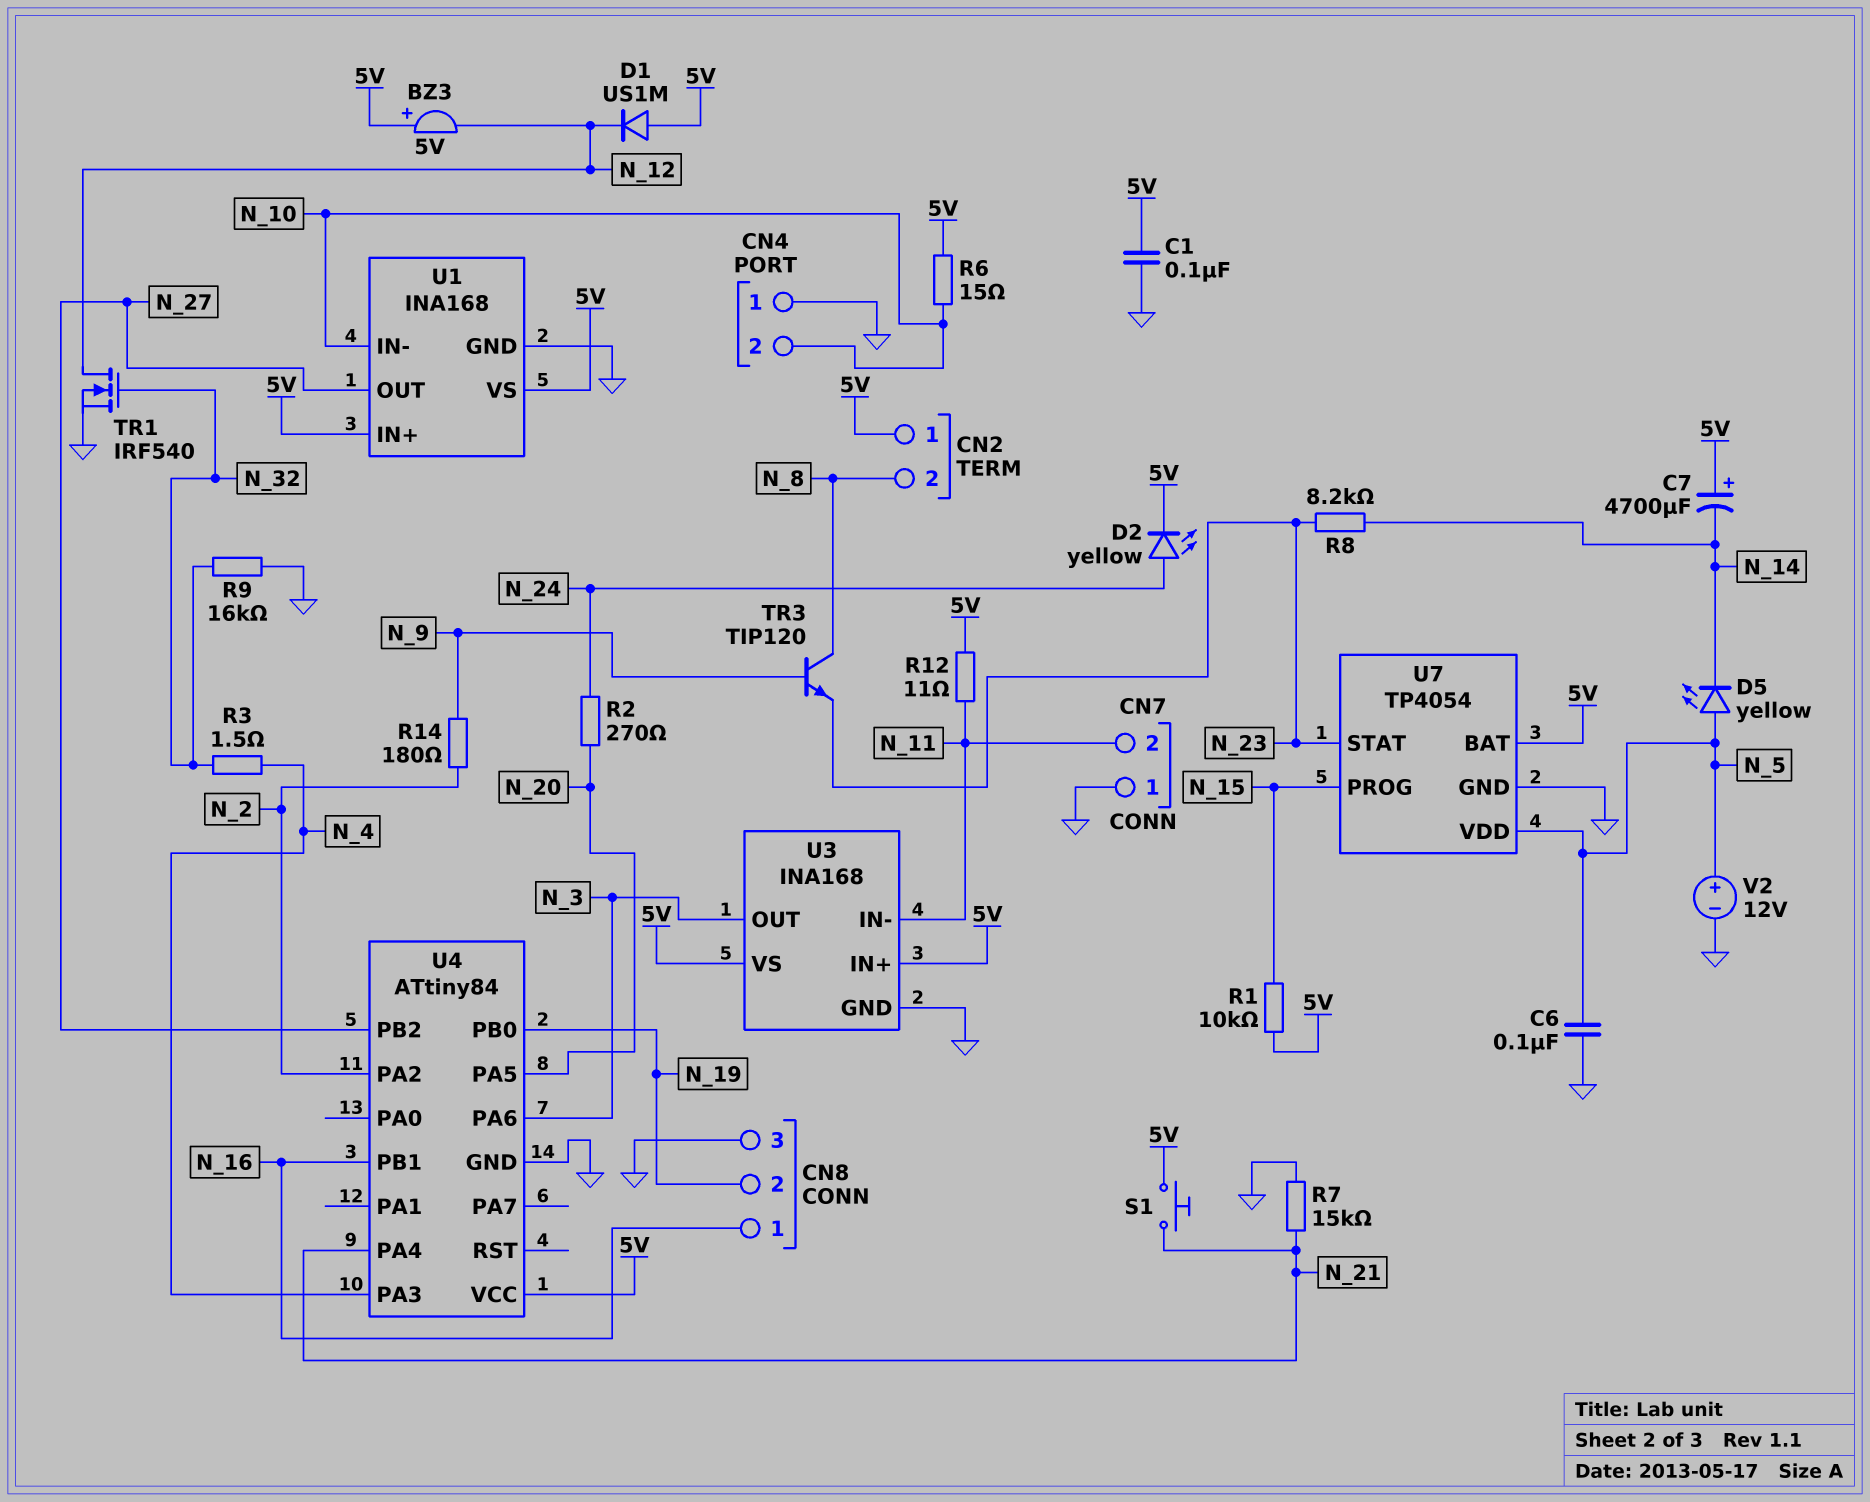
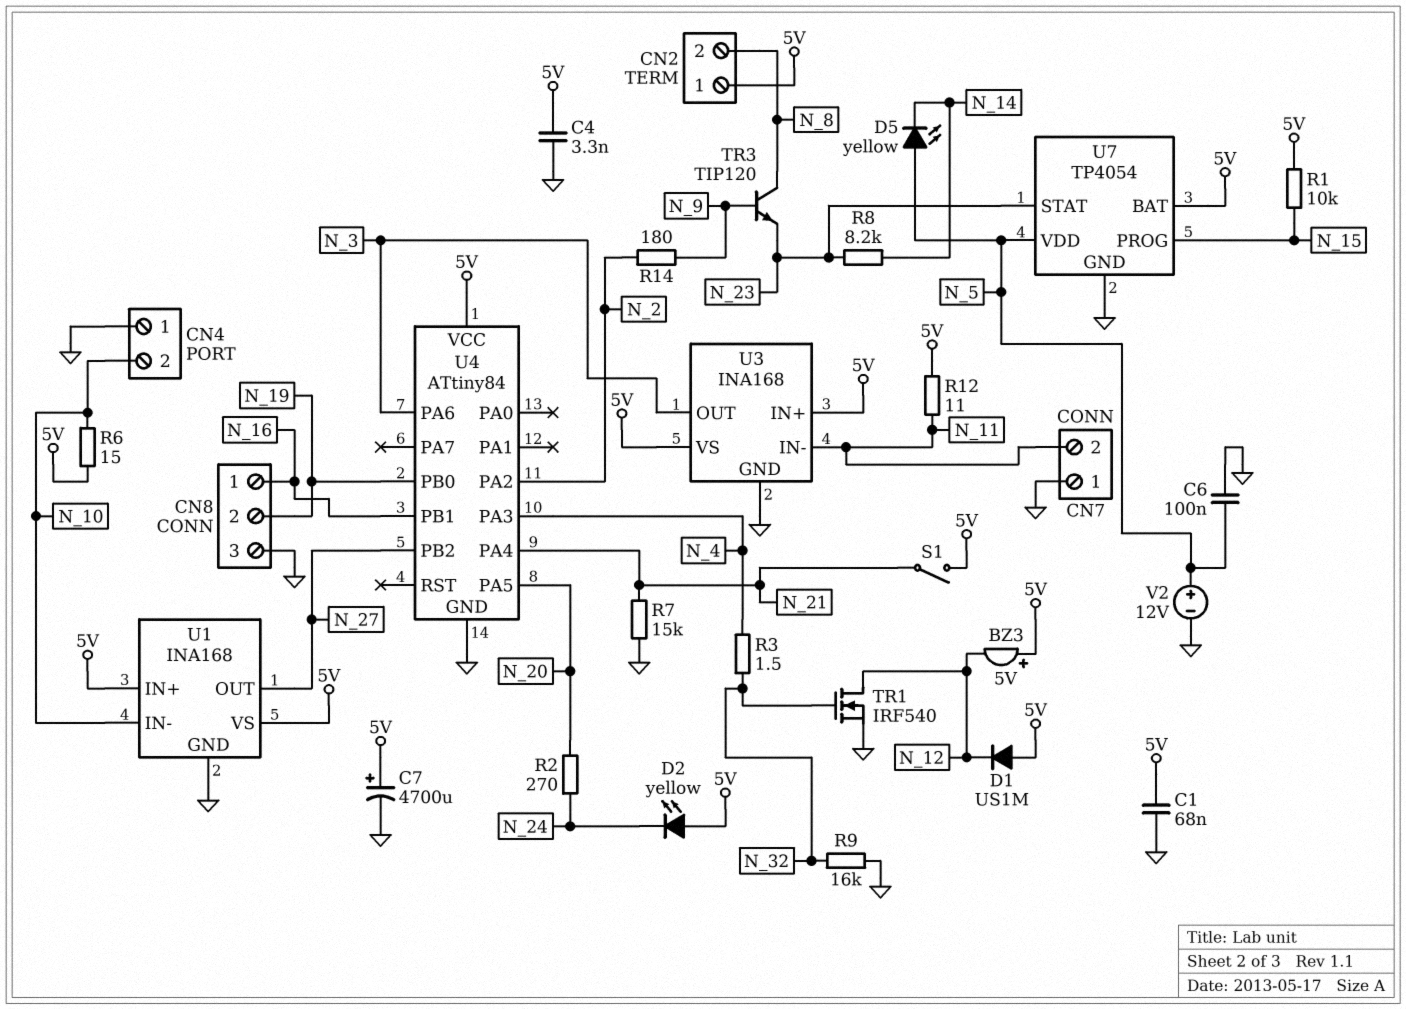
C1: 100nF (5V, GND) -> 68nF (5V, GND)
C4: none -> 3.3nF (5V, GND)
C7: 4700uF (plus 5V, minus N_14) -> 4700uF (plus 5V, minus GND)
D2: LED yellow (A N_24, K 5V) -> LED yellow (A 5V, K N_24)
S1: button (5V, N_21) -> switch (5V, N_21)

